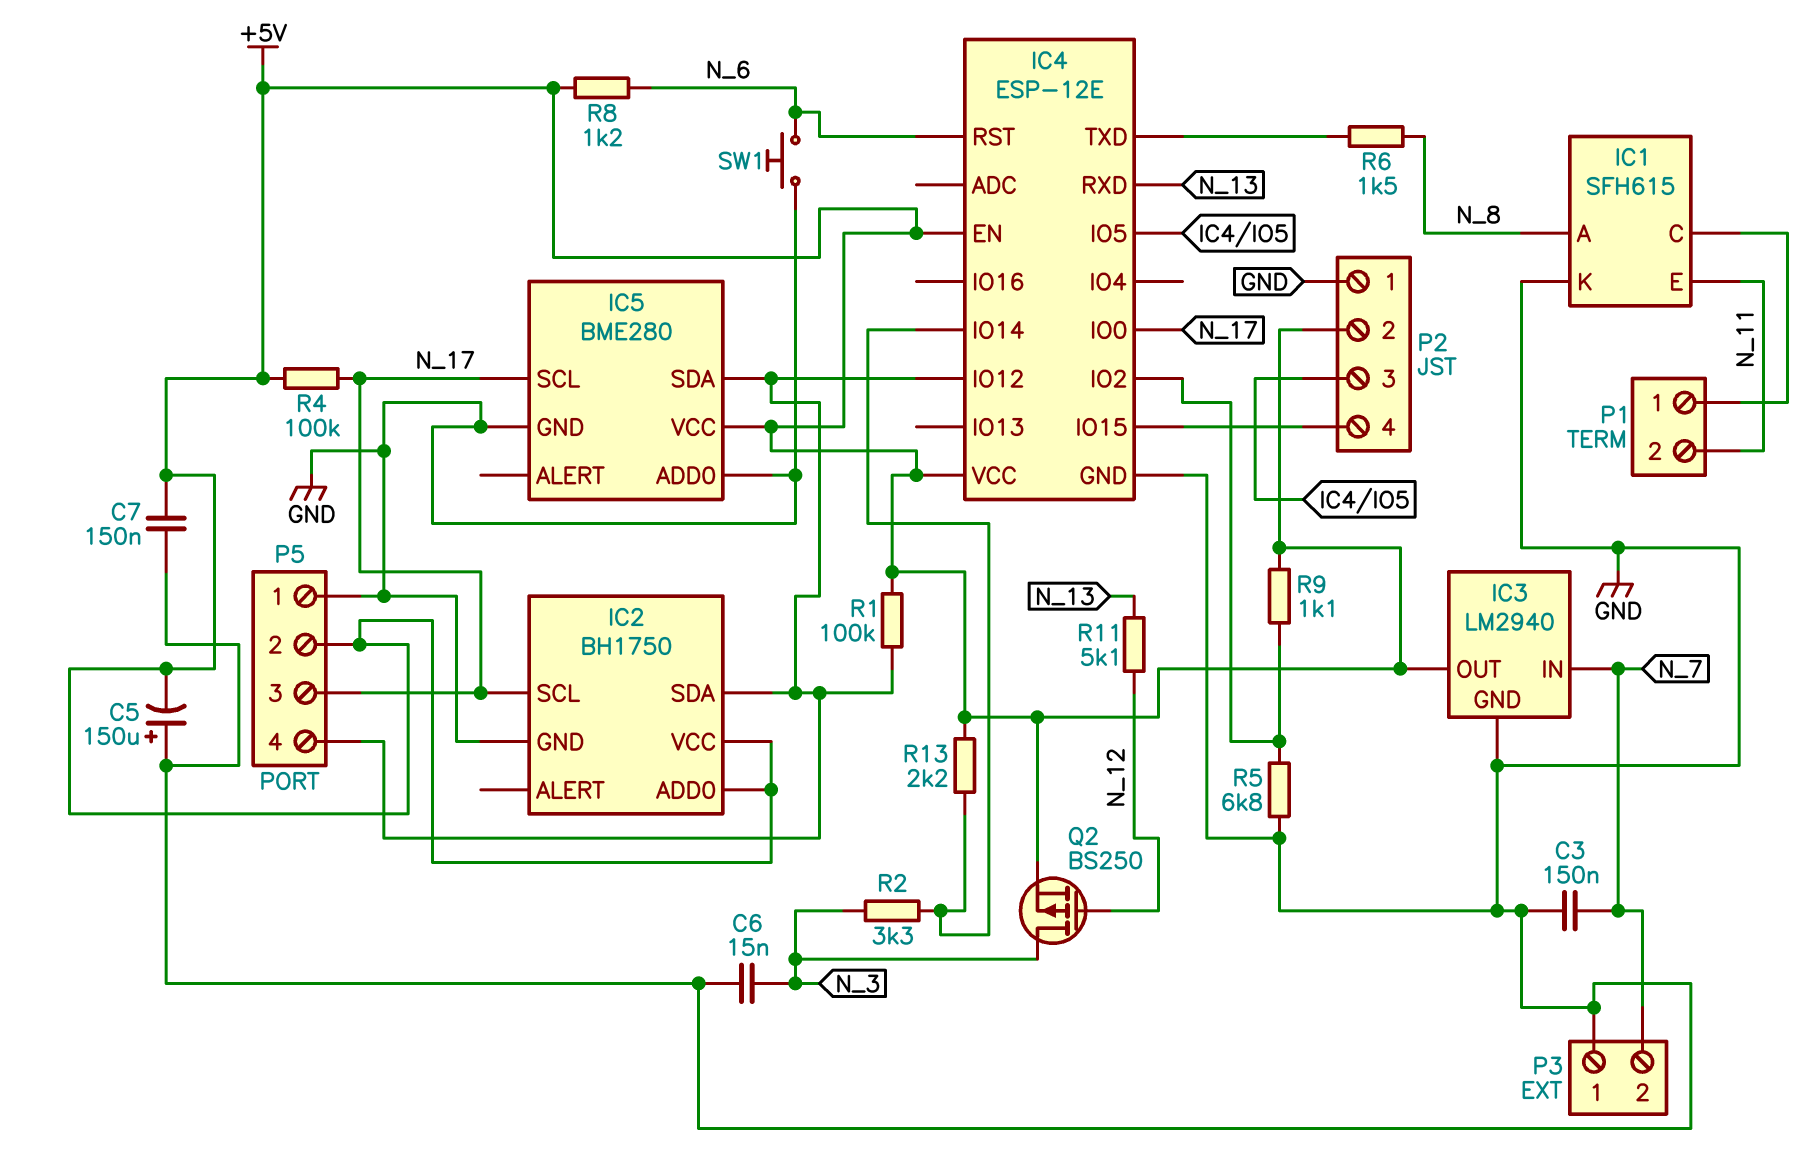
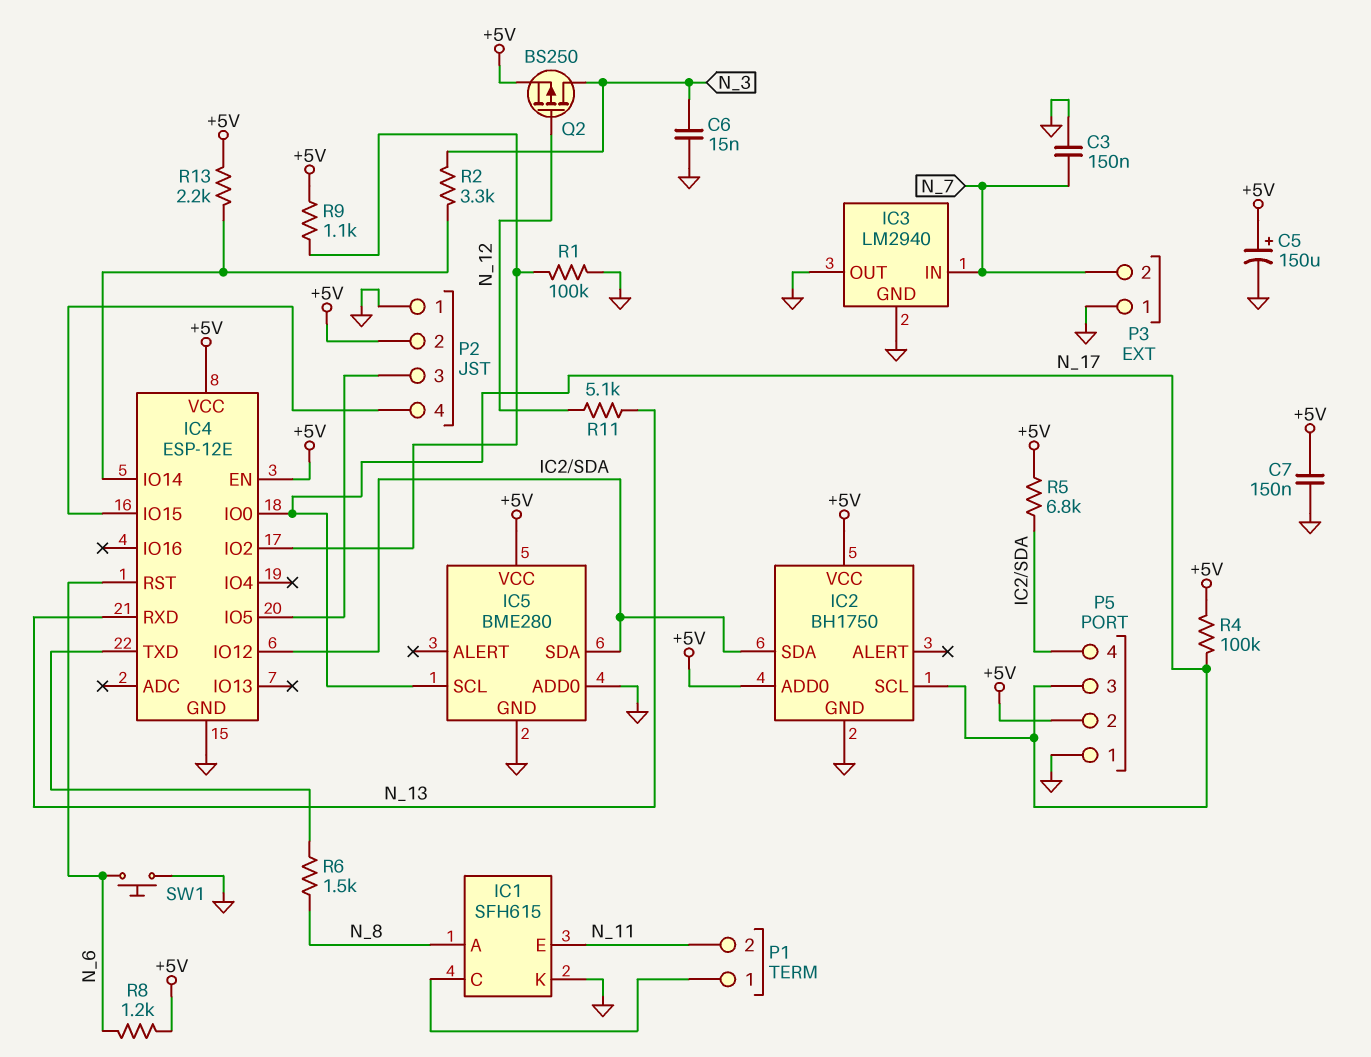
C5: 150uF (plus GND, minus +5V) -> 150uF (plus +5V, minus GND)
IC3 pin OUT: +5V -> GND
R1: 100k (+5V, IC2/SDA) -> 100k (GND, IC4/IO2)
R5: 6.8k (GND, IC4/IO2) -> 6.8k (+5V, IC2/SDA)

